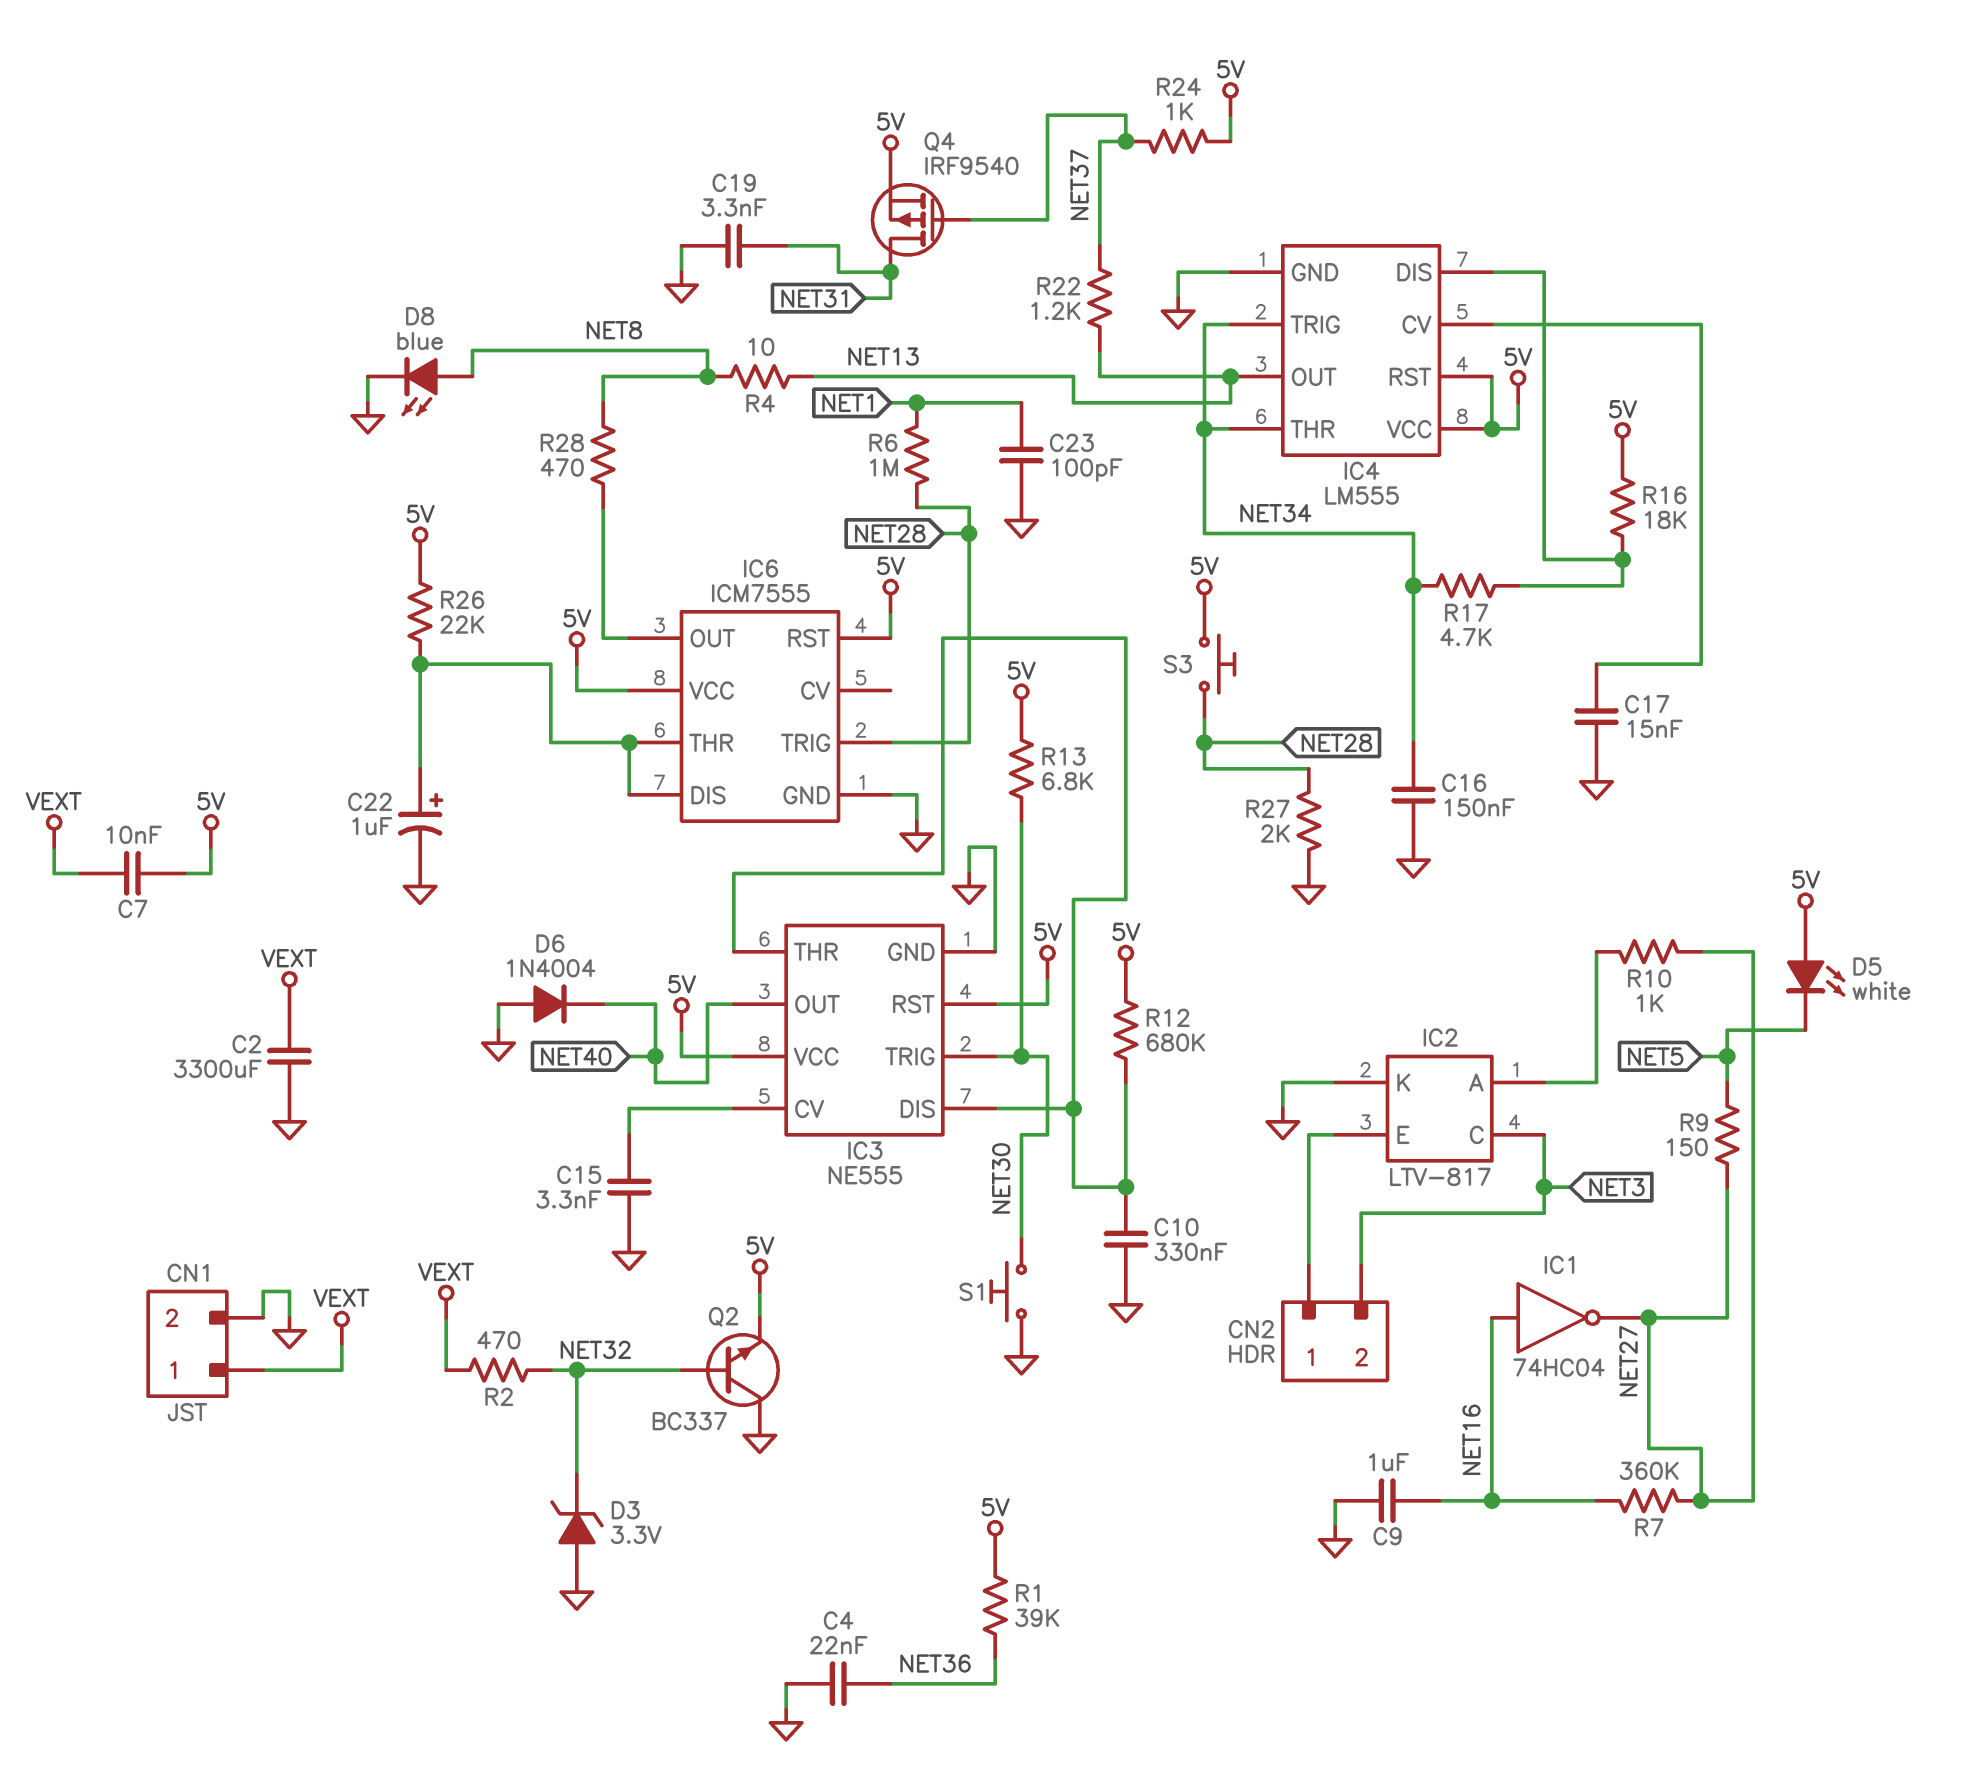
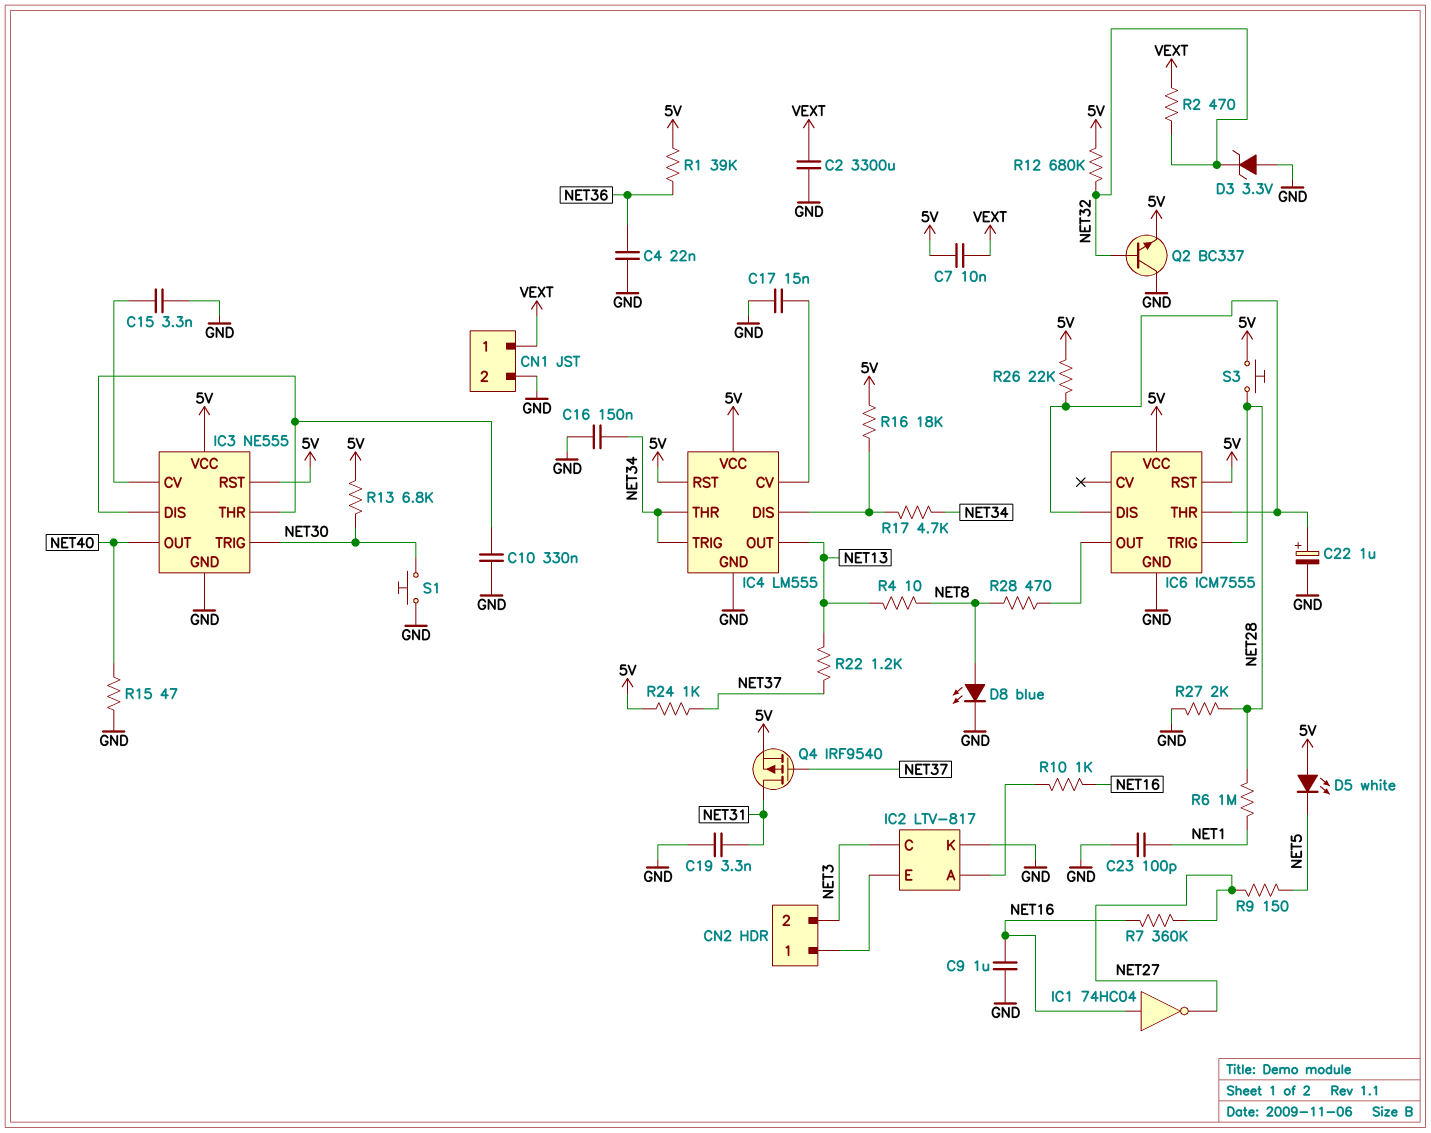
D6: diode 1N4004 (A GND, K NET40) -> none
R10: 1k (IC2/A, NET27) -> 1k (IC2/A, NET16)
R12: 680k (5V, IC3/DIS) -> 680k (5V, NET32)
R15: none -> 47 (GND, NET40)

